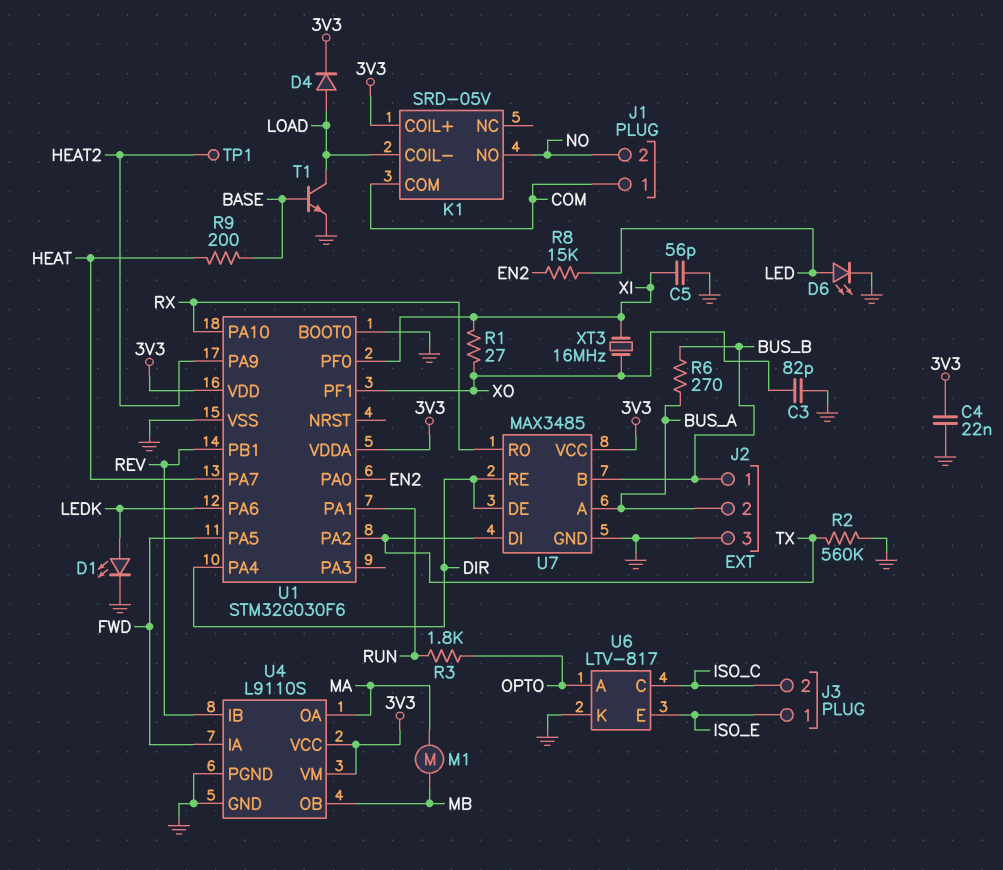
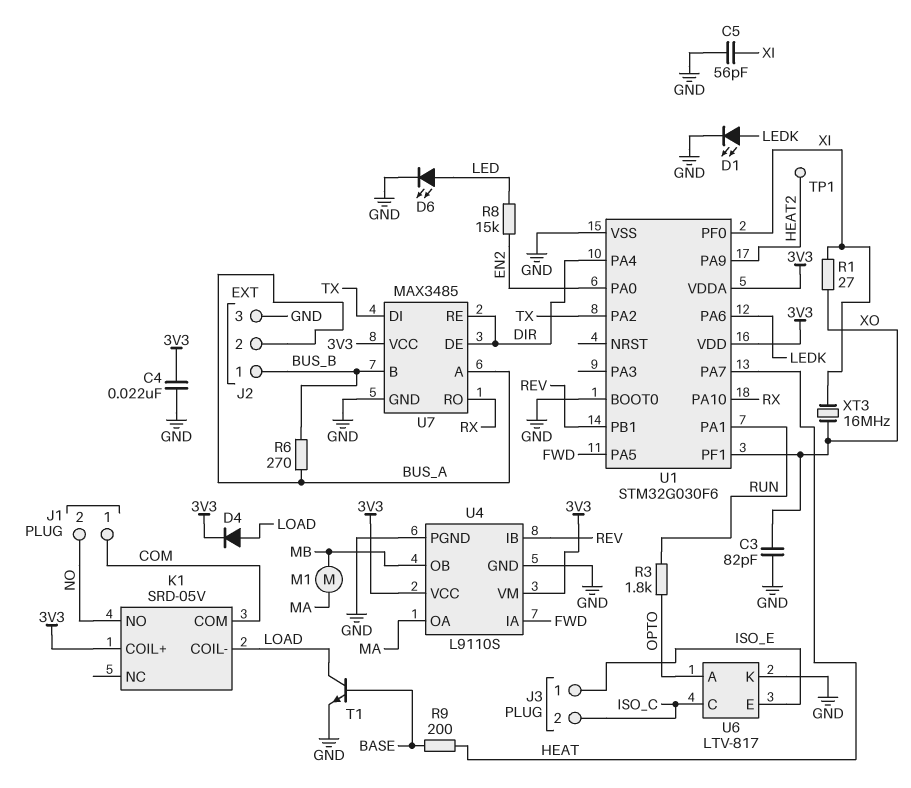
R2: 560k (GND, TX) -> none

